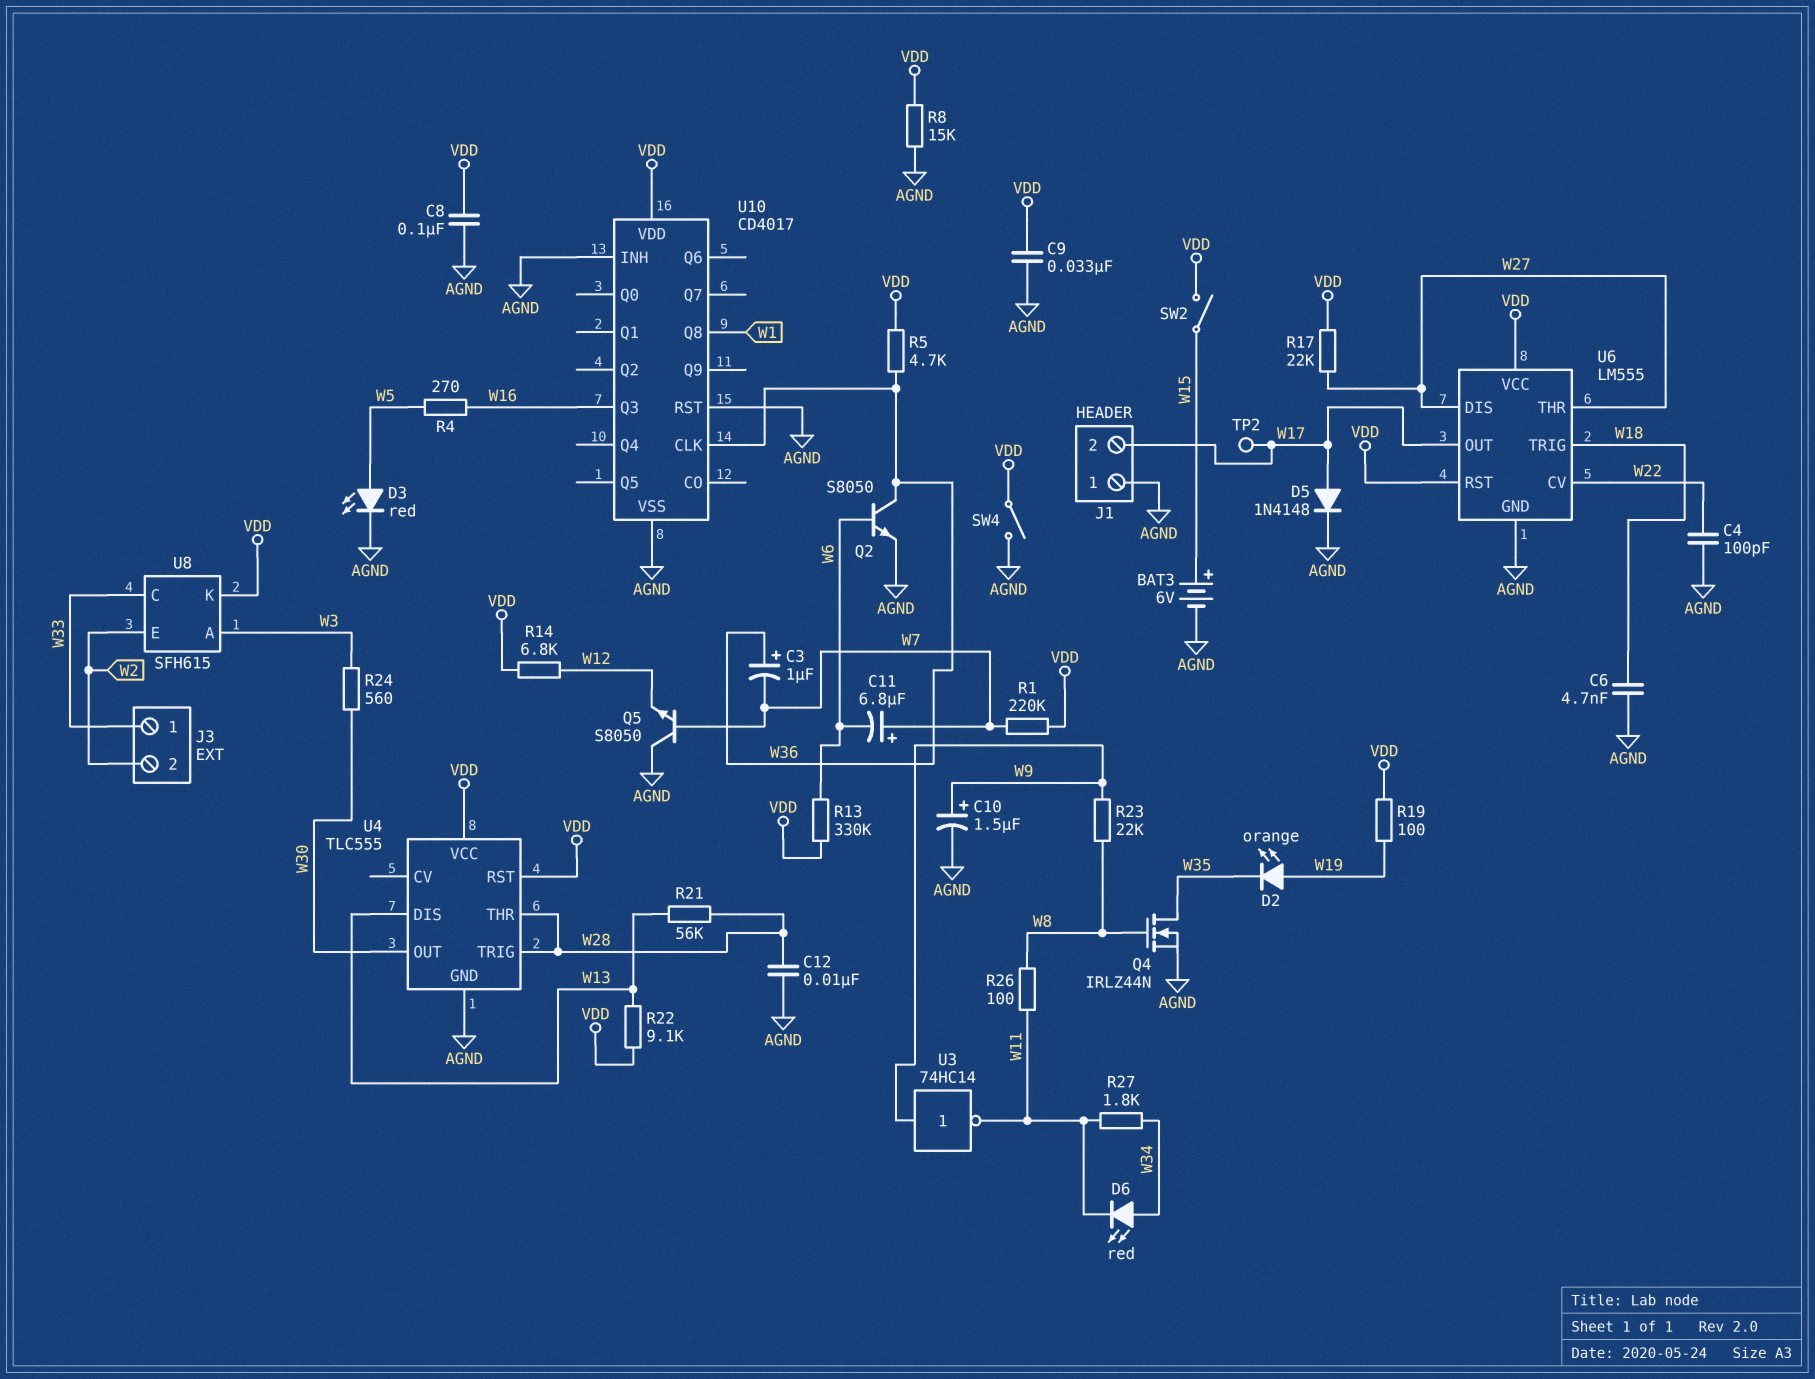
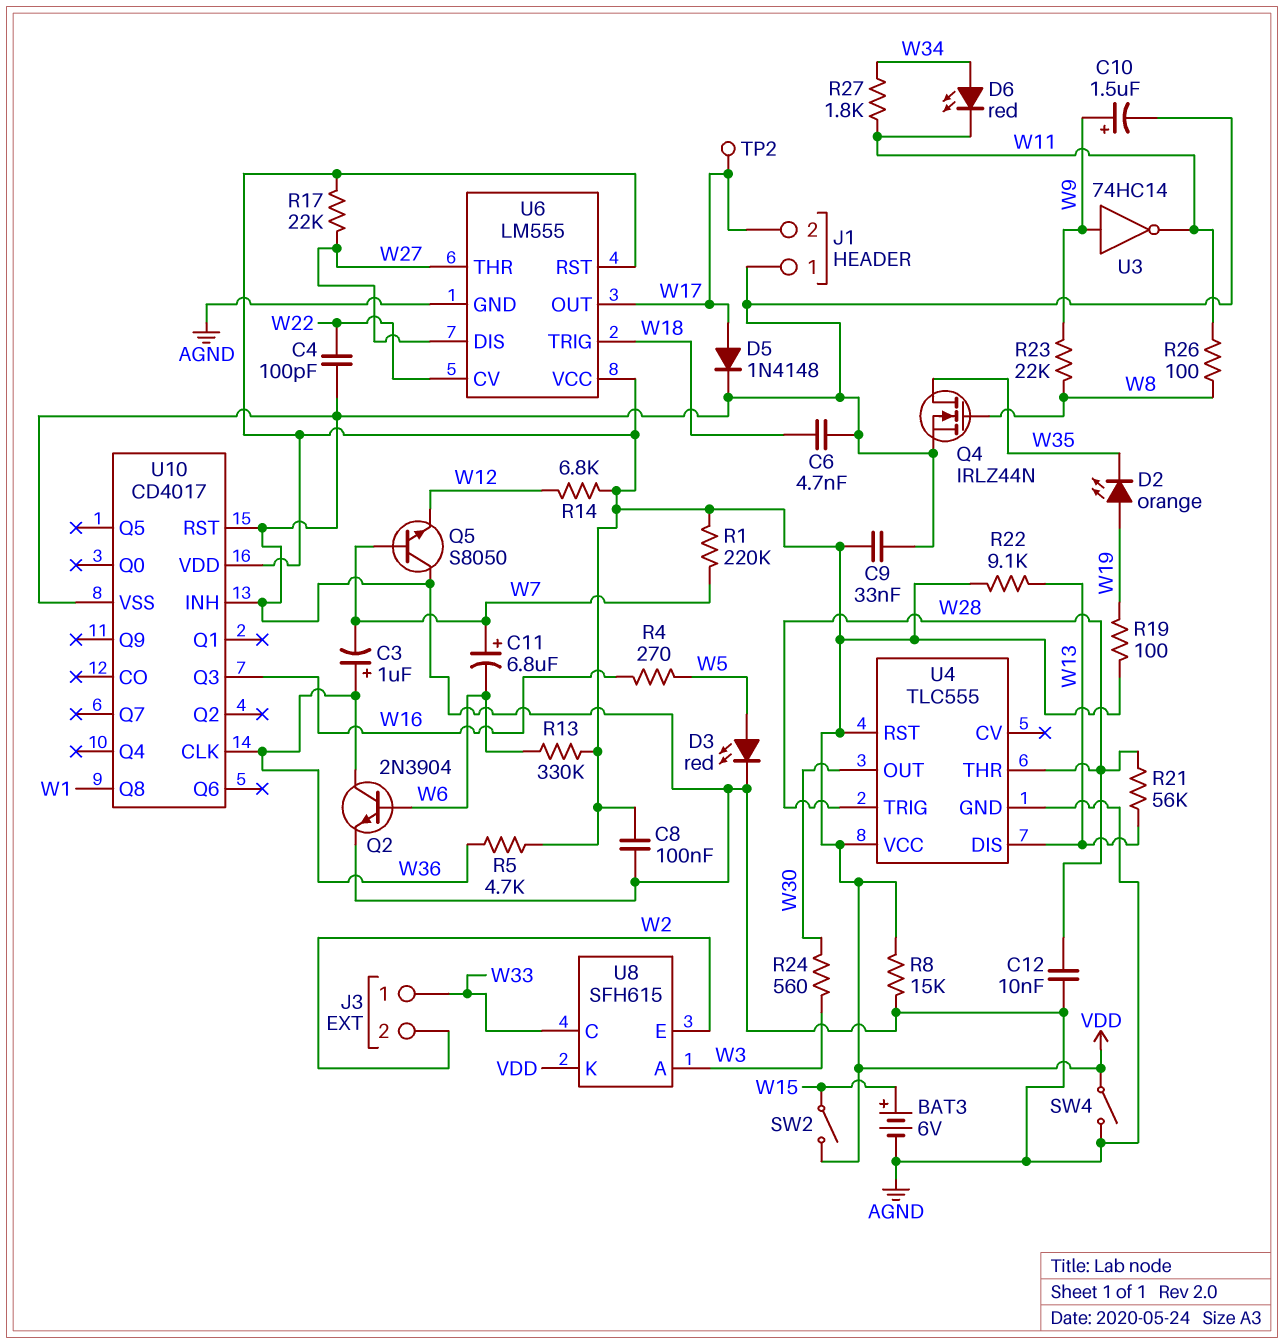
Q2: NPN S8050 (B W6, C W36, E AGND) -> NPN 2N3904 (B W6, C W36, E AGND)

